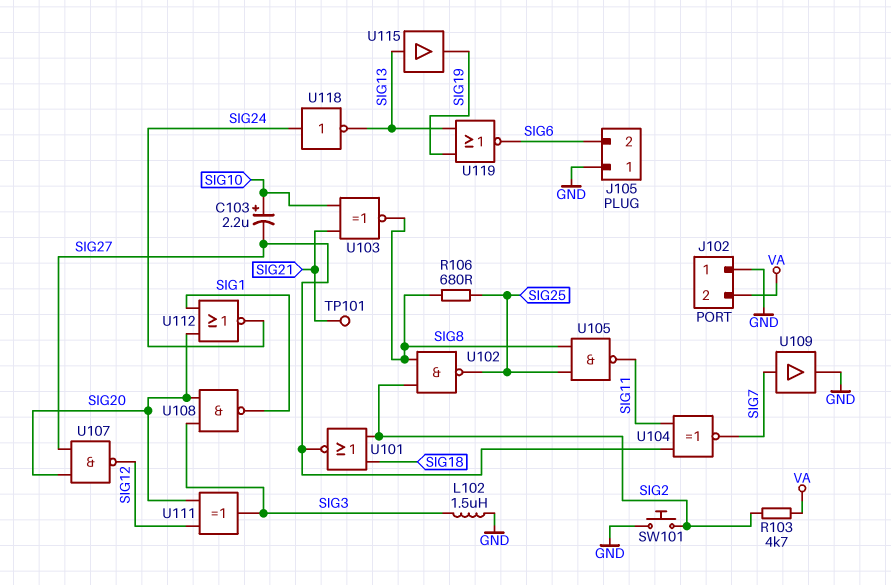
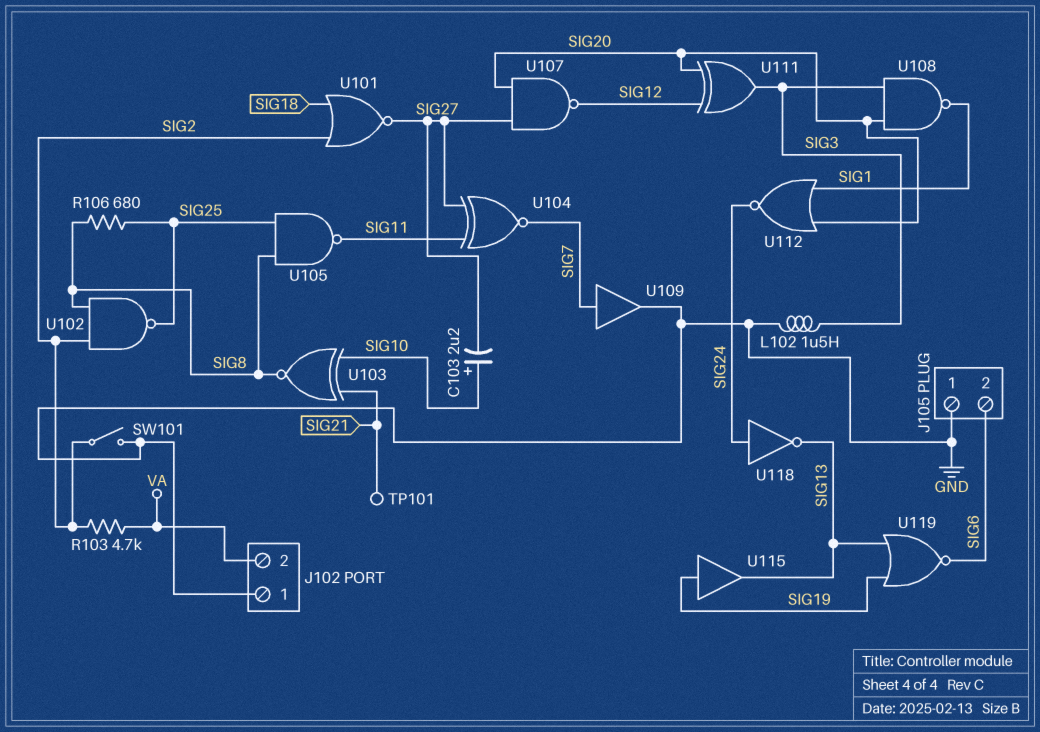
SW101: button (GND, SIG2) -> switch (GND, SIG2)
U115: buffer (in SIG13, out SIG19) -> buffer (in SIG19, out SIG13)

